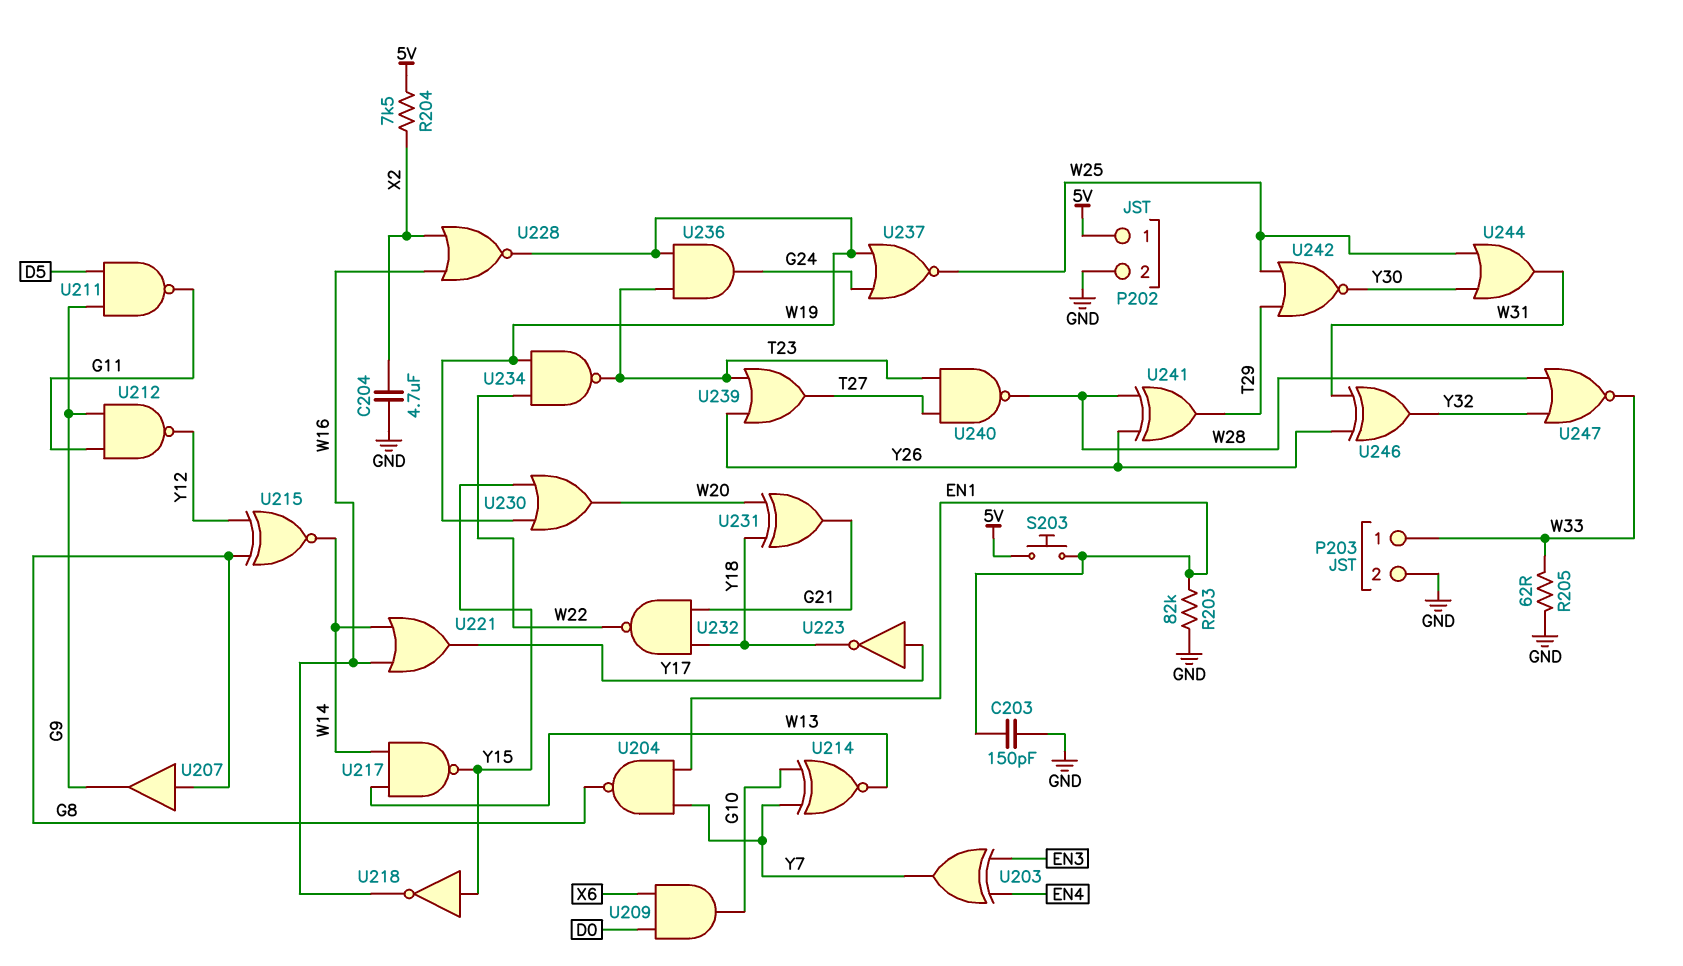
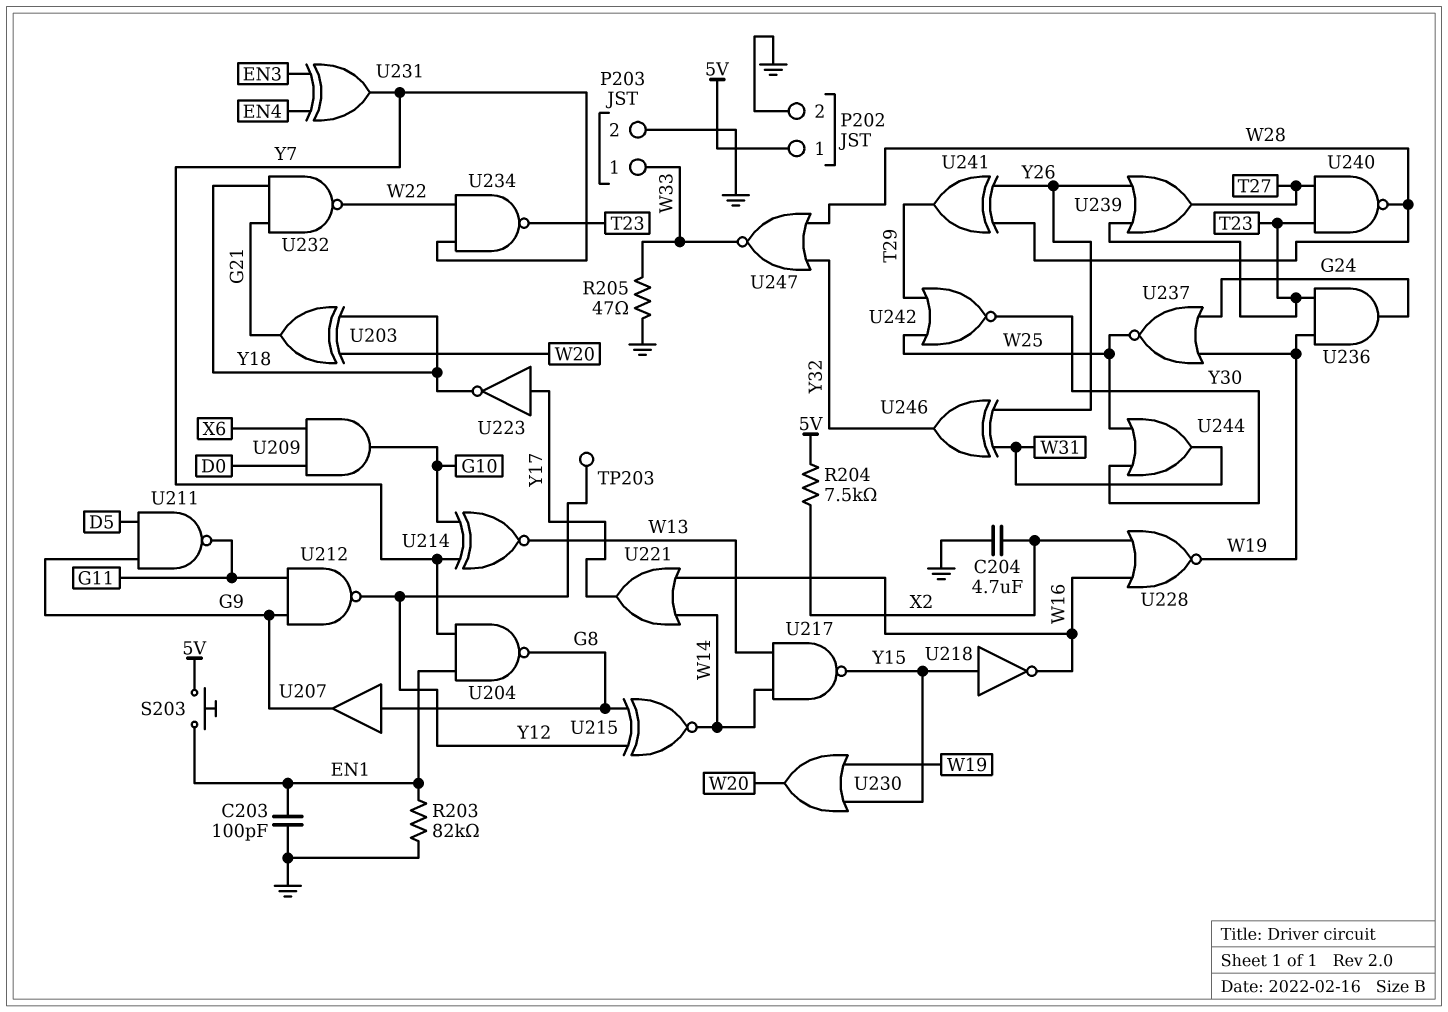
C203: 150pF (EN1, GND) -> 100pF (EN1, GND)
R205: 62 (GND, W33) -> 47 (GND, W33)
TP203: none -> test point (Y12)
U203: XOR (in EN3, in EN4, out Y7) -> XOR (in W20, in Y18, out G21)
U231: XOR (in W20, in Y18, out G21) -> XOR (in EN3, in EN4, out Y7)
U234: NAND (in W19, in W22, out T23) -> NAND (in W22, in Y7, out T23)

